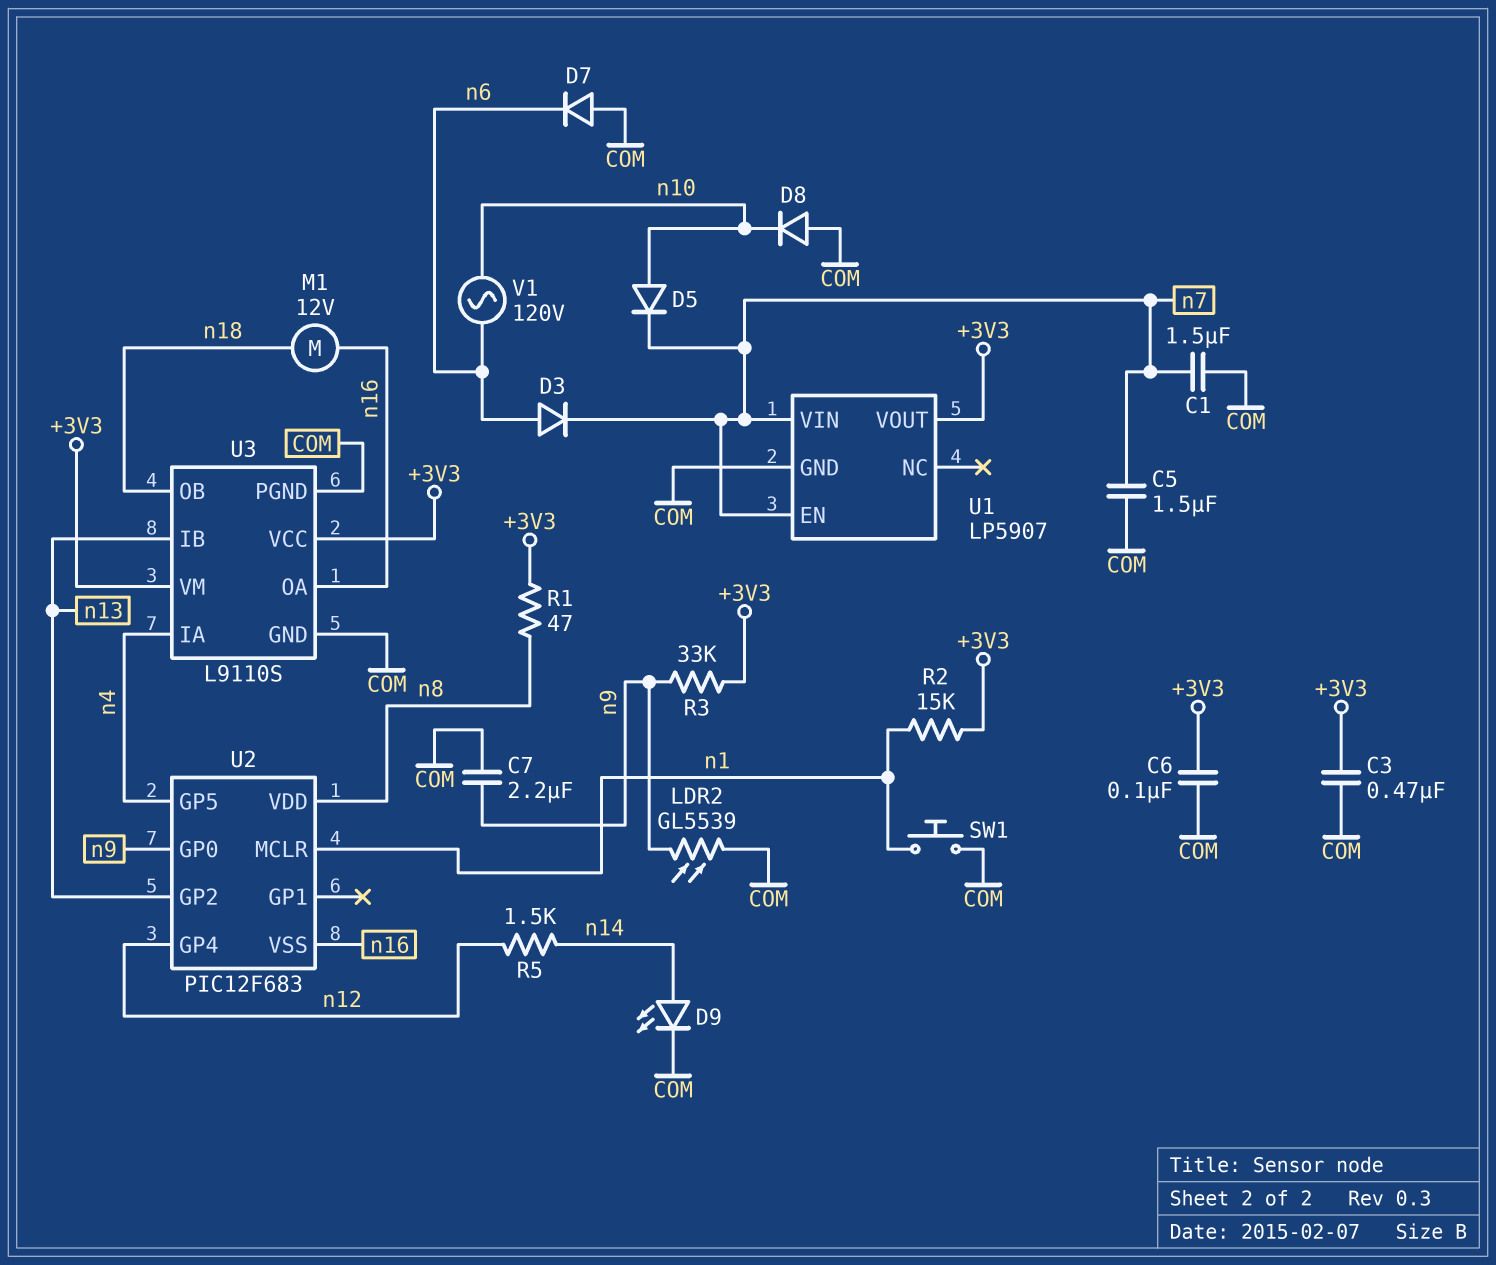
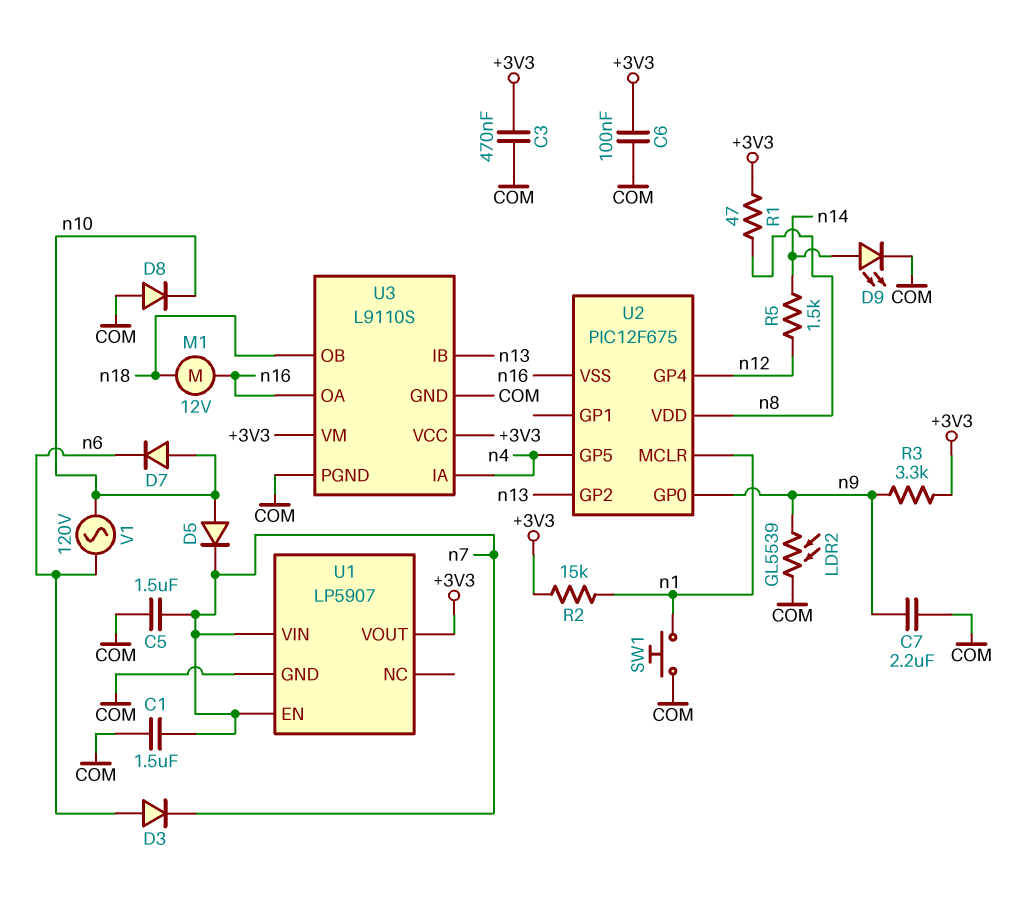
D7: diode (A COM, K n6) -> diode (A n10, K n6)
R3: 33k (+3V3, n9) -> 3.3k (+3V3, n9)
U2: PIC12F683 -> PIC12F675

